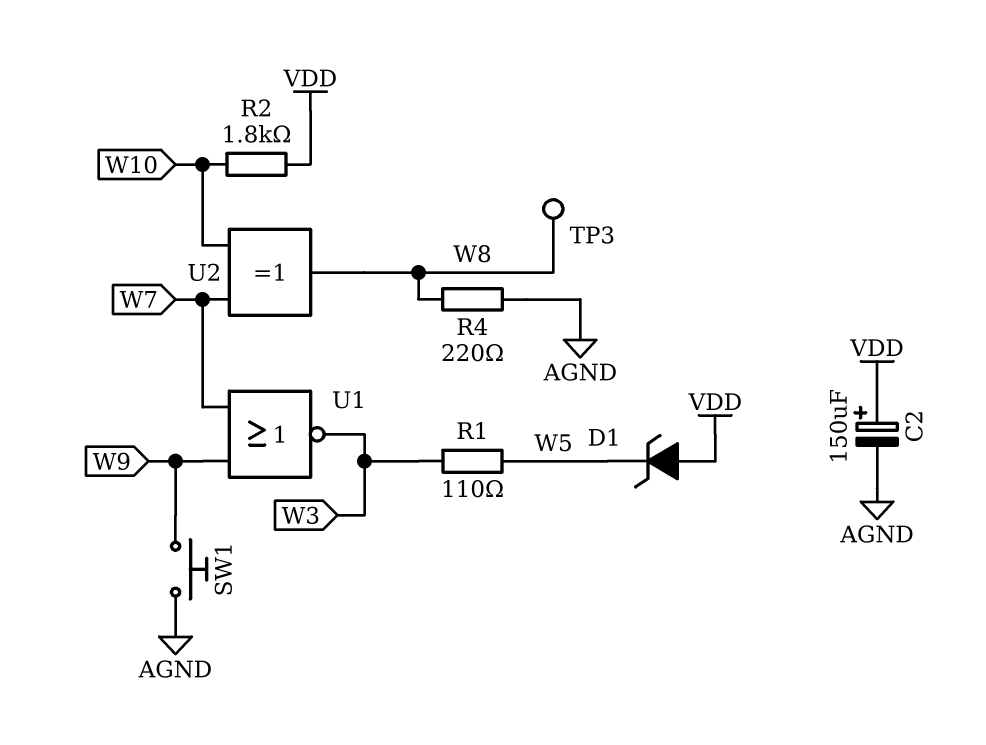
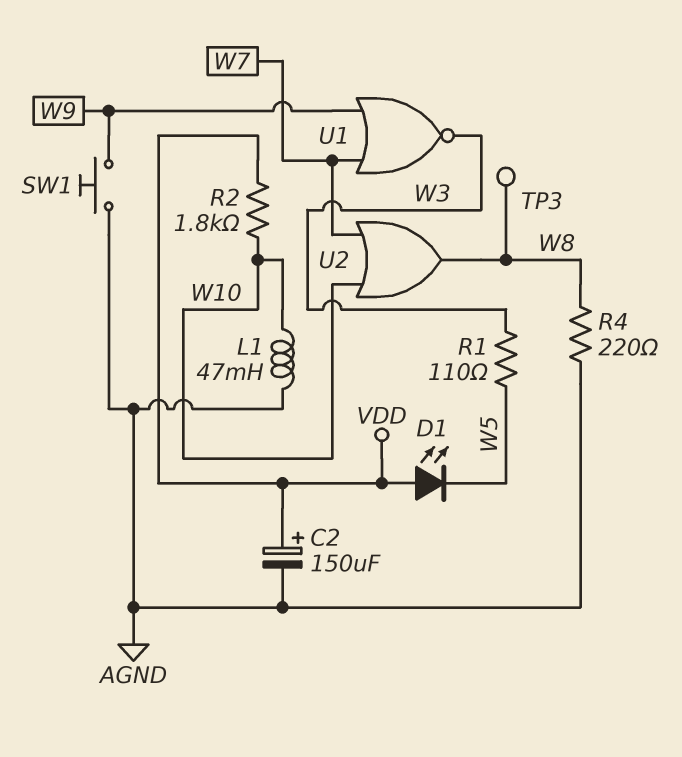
D1: zener (A VDD, K W5) -> LED (A VDD, K W5)
L1: none -> 47mH (AGND, W10)
U2: XOR (in W7, in W10, out W8) -> OR (in W7, in W10, out W8)

